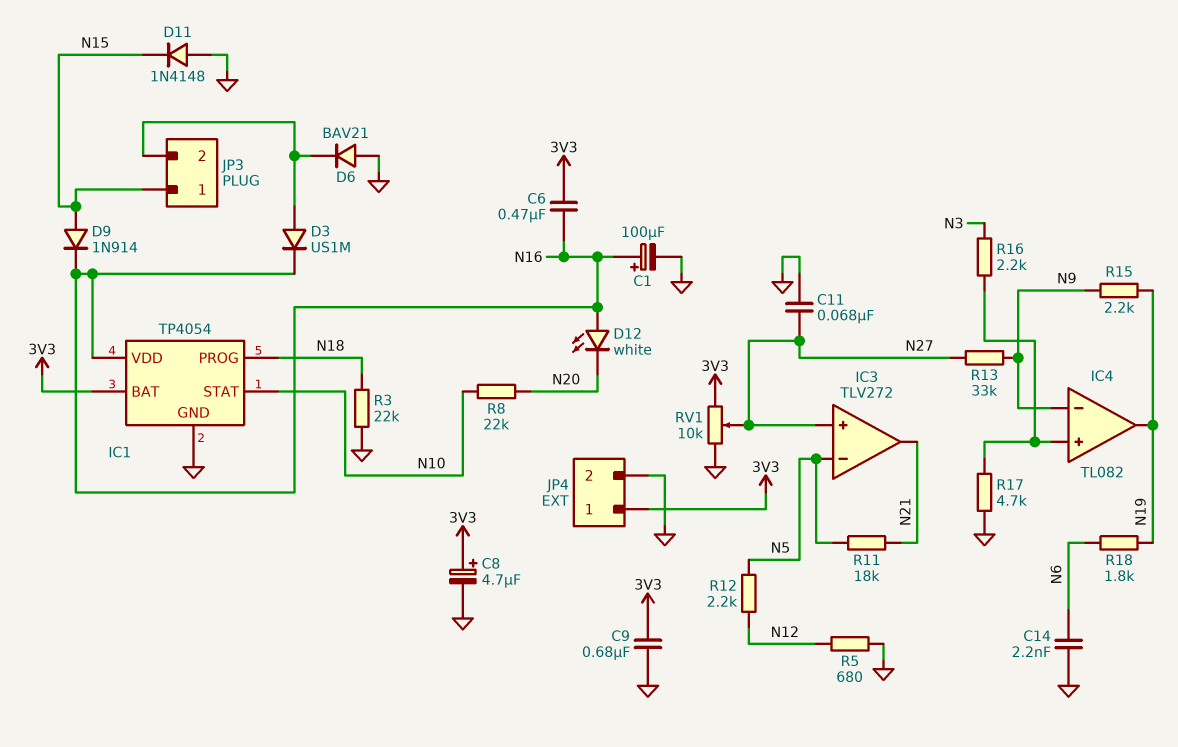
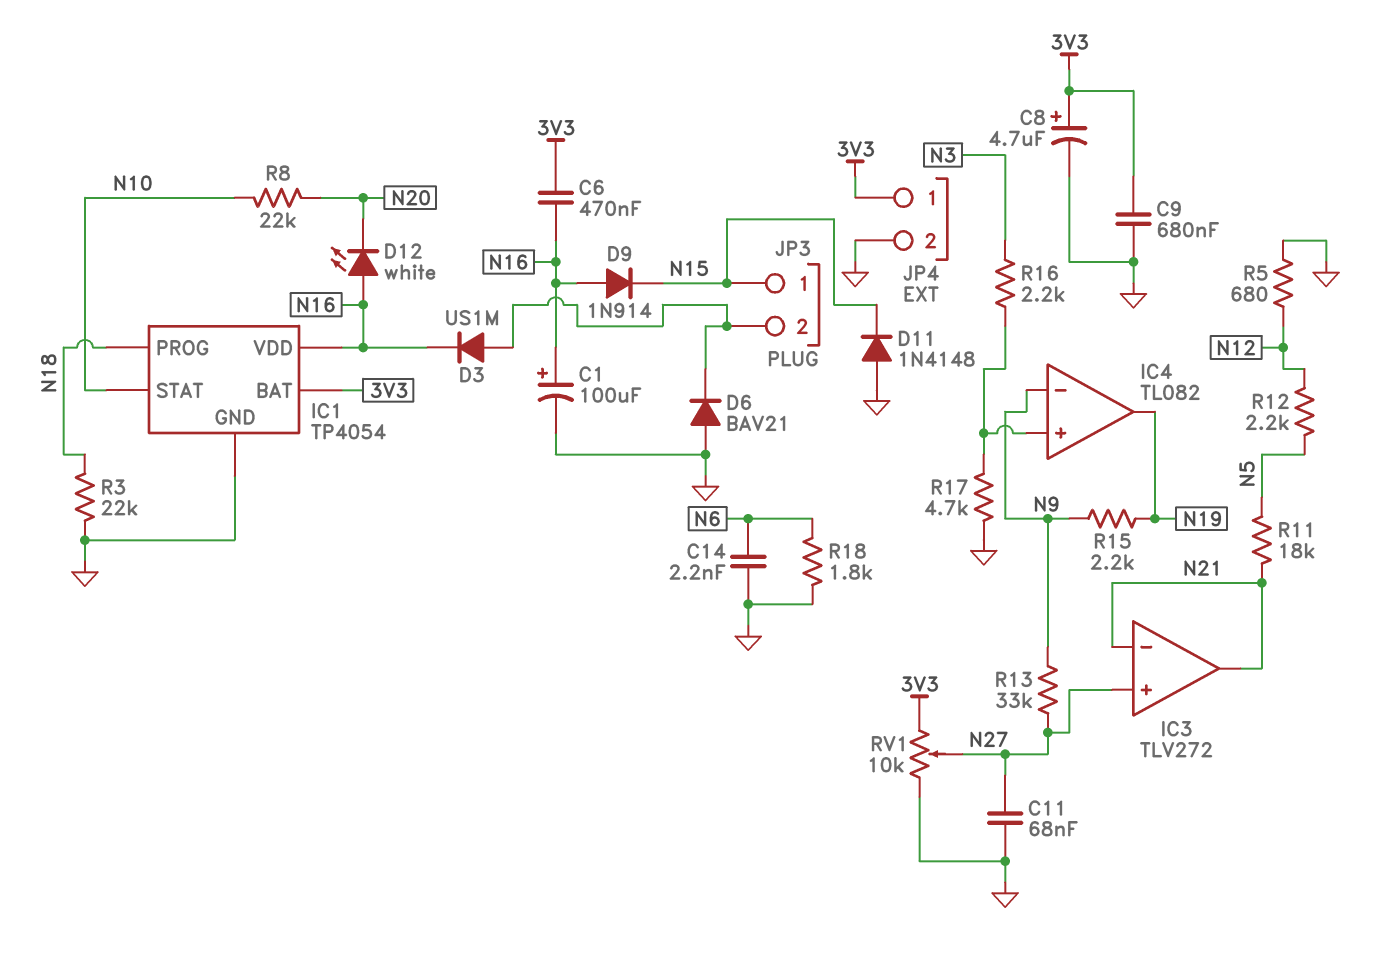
D9: diode 1N914 (A N15, K N16) -> diode 1N914 (A N16, K N15)
IC3 pin in-: N5 -> N21
R18: 1.8k (N6, N19) -> 1.8k (GND, N6)

